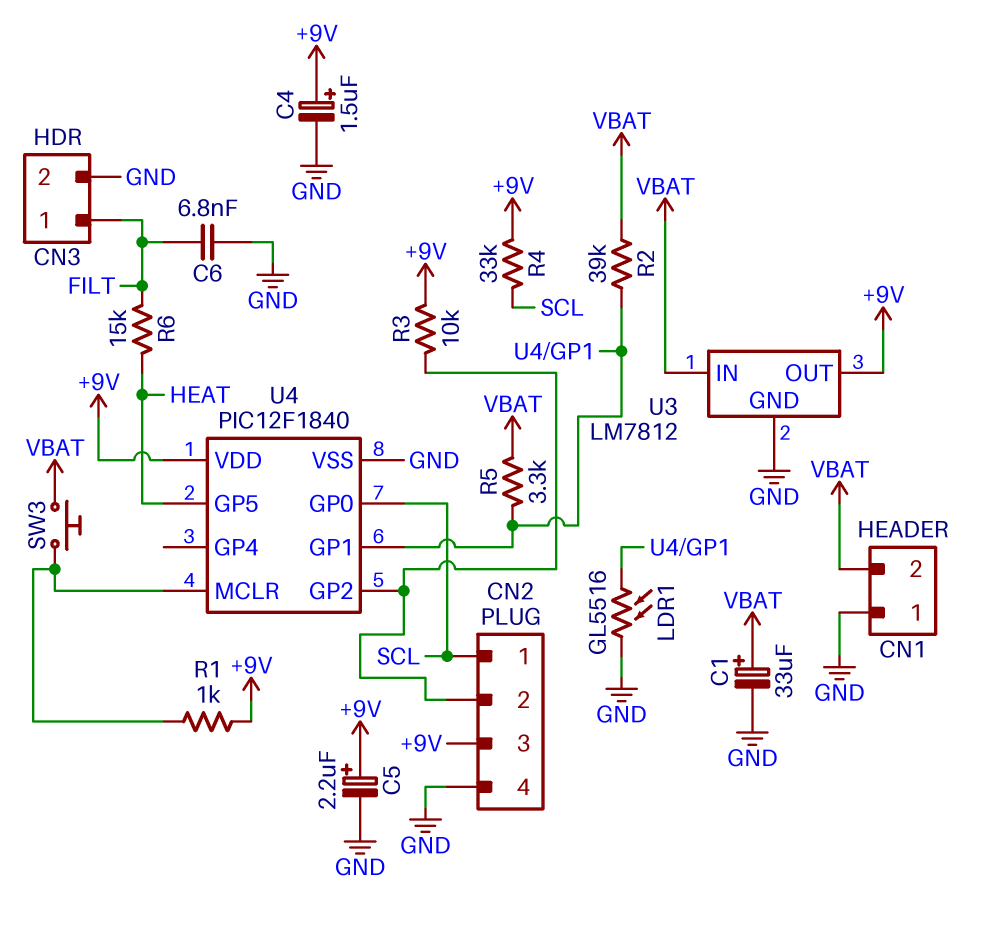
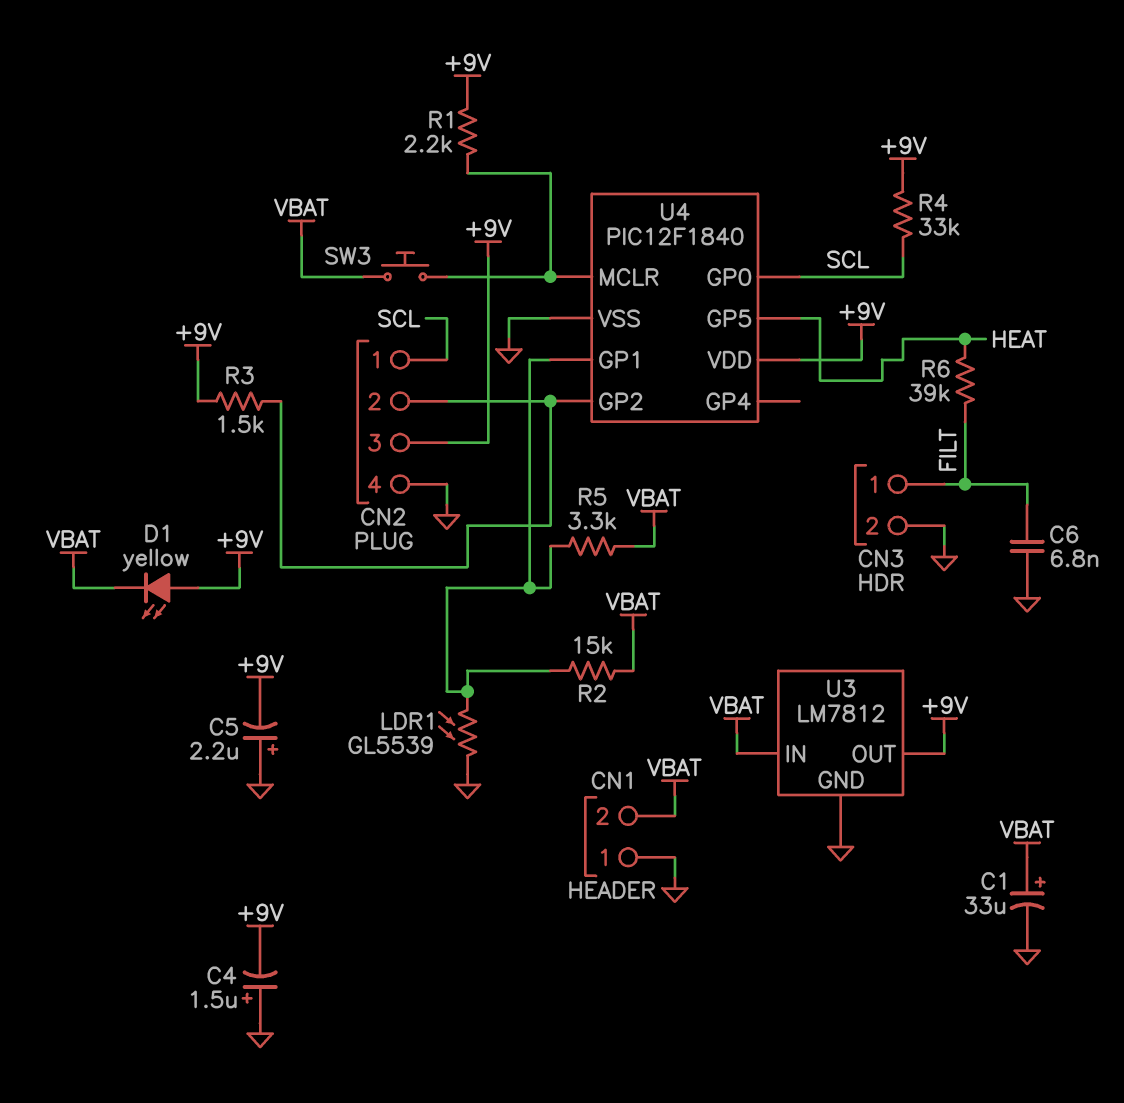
C4: 1.5uF (plus +9V, minus GND) -> 1.5uF (plus GND, minus +9V)
C5: 2.2uF (plus +9V, minus GND) -> 2.2uF (plus GND, minus +9V)
D1: none -> LED yellow (A +9V, K VBAT)
LDR1: GL5516 (GND, U4/GP1) -> GL5539 (GND, U4/GP1)
R1: 1k (+9V, U4/MCLR) -> 2.2k (+9V, U4/MCLR)
R2: 39k (U4/GP1, VBAT) -> 15k (U4/GP1, VBAT)
R3: 10k (+9V, CN2/2) -> 1.5k (+9V, CN2/2)
R6: 15k (FILT, HEAT) -> 39k (FILT, HEAT)

